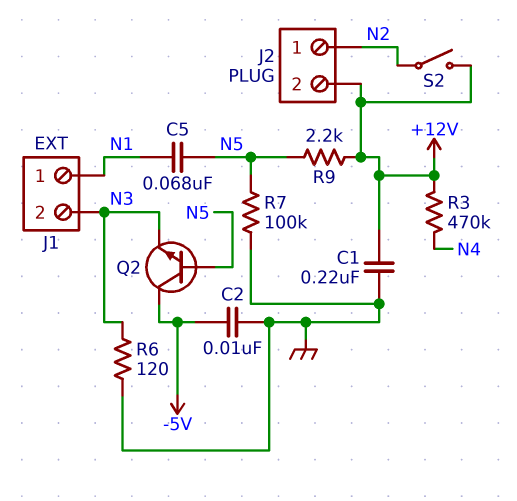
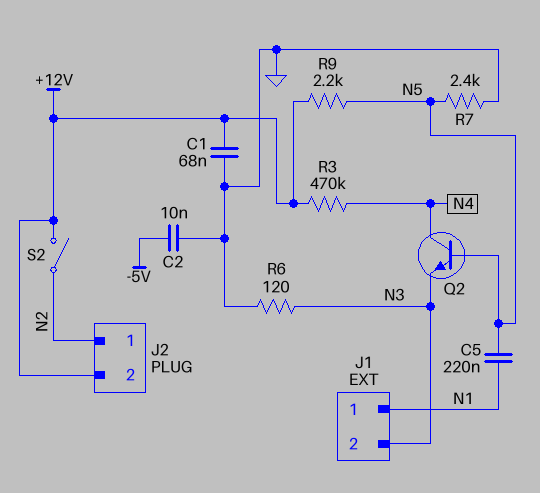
C1: 220nF (+12V, GND) -> 68nF (+12V, GND)
C5: 68nF (N1, N5) -> 220nF (N1, N5)
Q2: NPN (B N5, C -5V, E N3) -> NPN (B N5, C N4, E N3)
R7: 100k (GND, N5) -> 2.4k (GND, N5)

